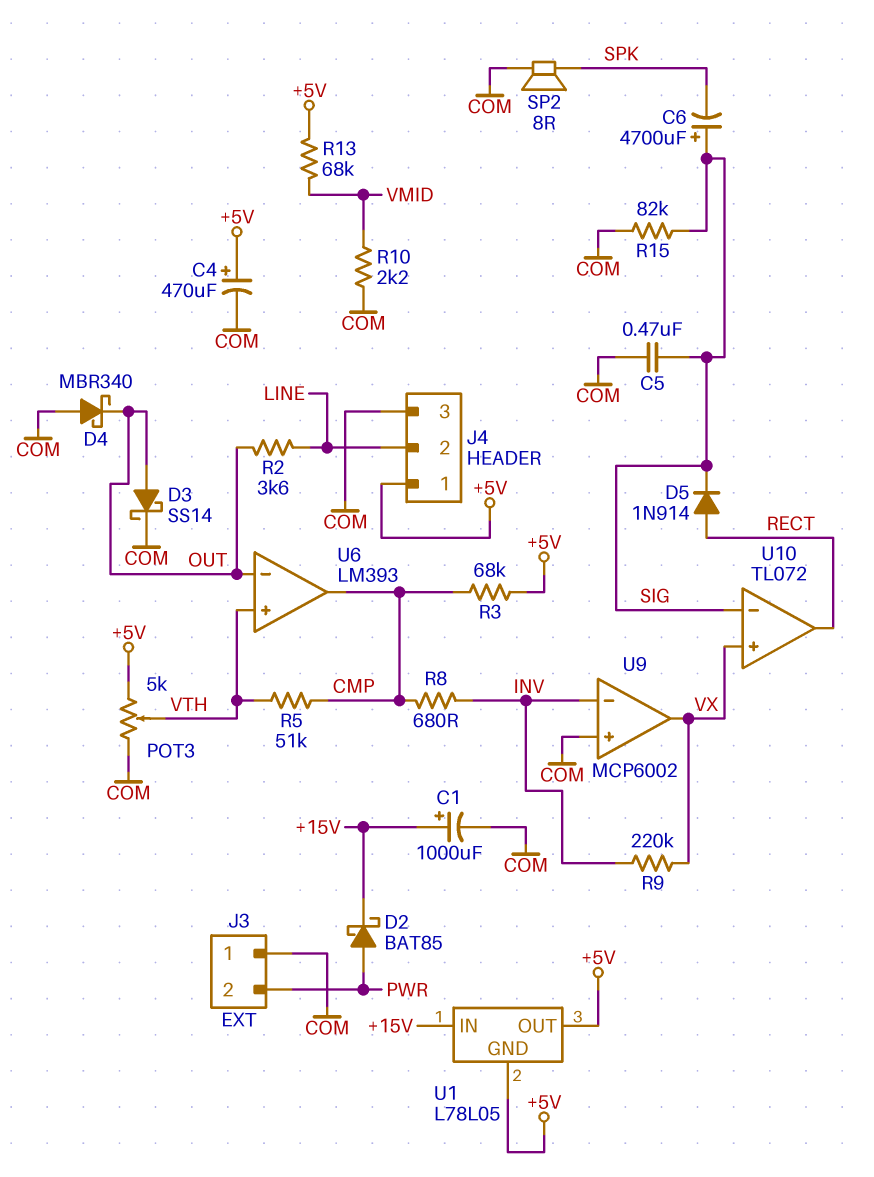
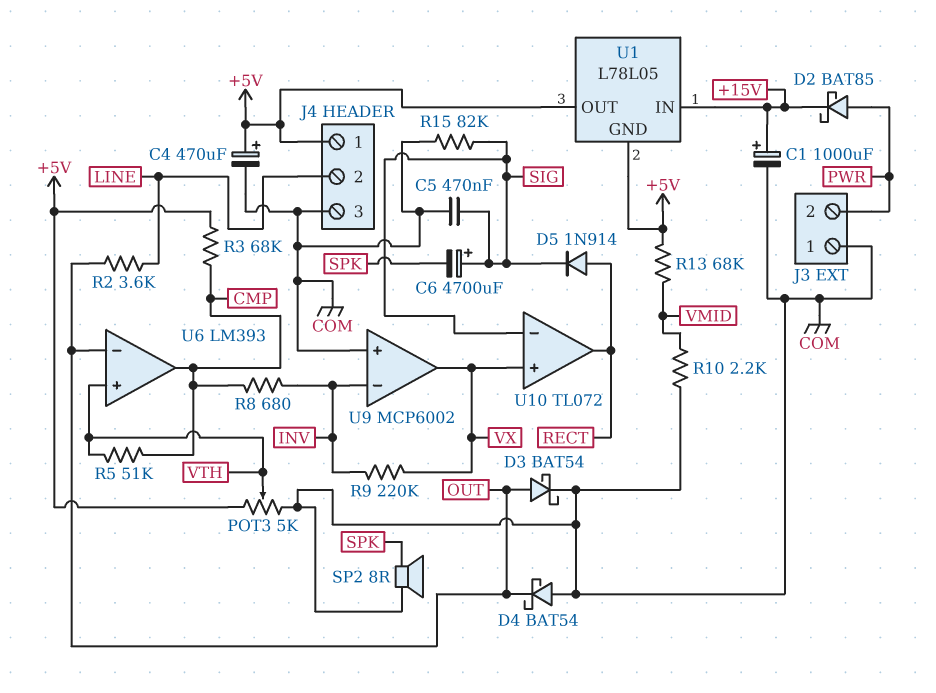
D3: schottky SS14 (A OUT, K COM) -> schottky BAT54 (A OUT, K COM)
D4: schottky MBR340 (A COM, K OUT) -> schottky BAT54 (A COM, K OUT)

